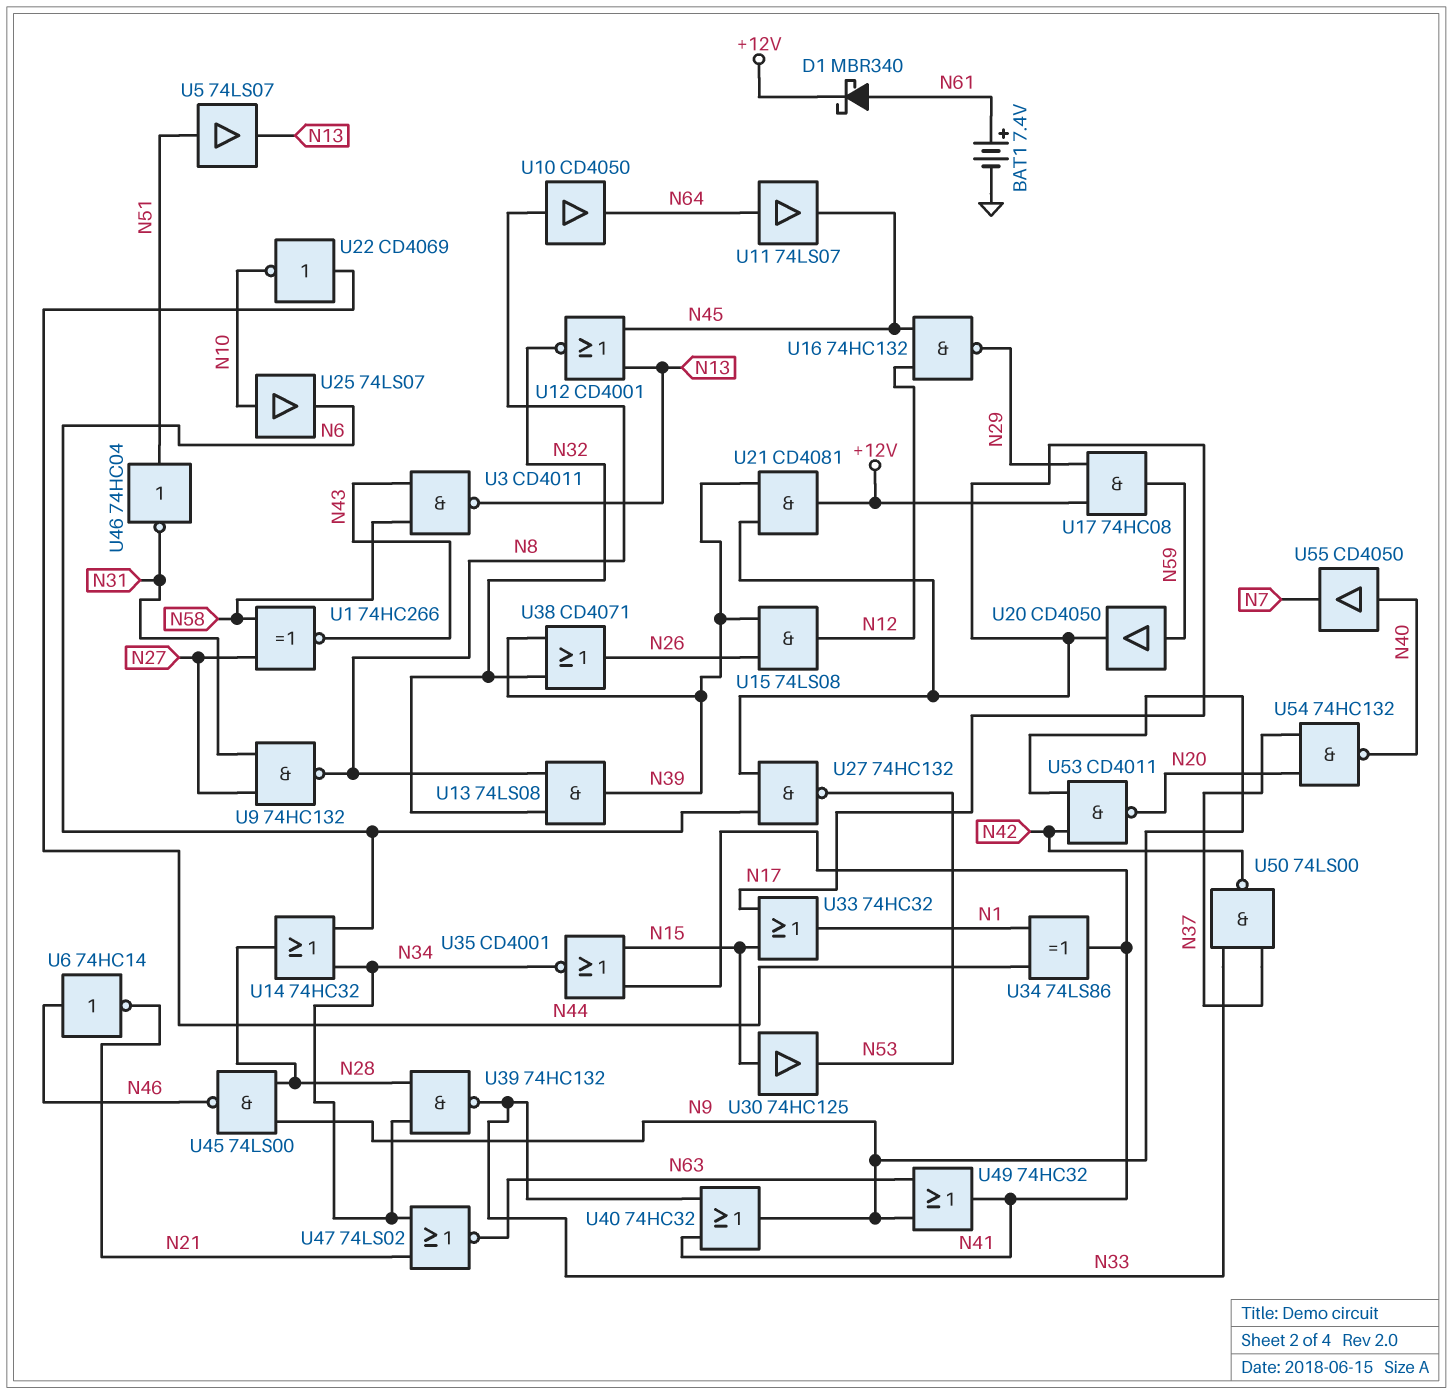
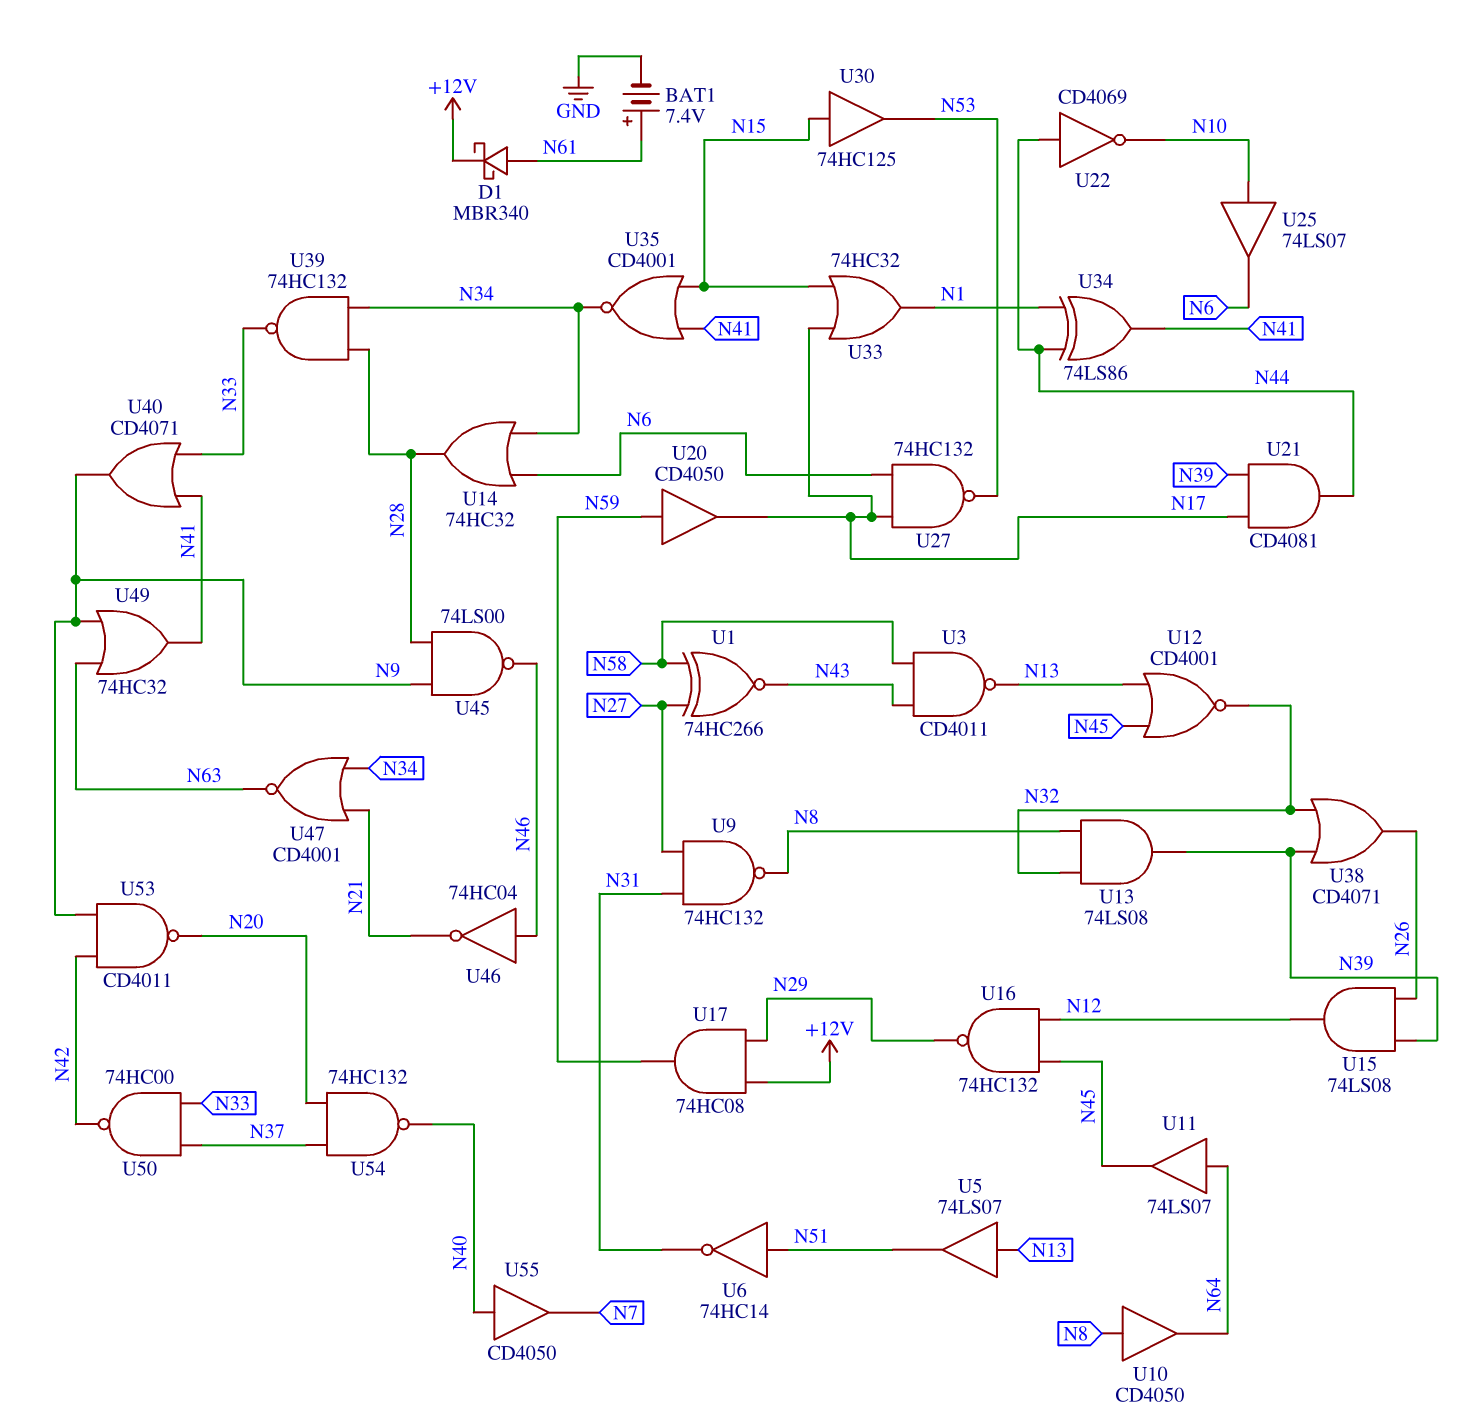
U5: buffer 74LS07 (in N51, out N13) -> buffer 74LS07 (in N13, out N51)
U6: NOT 74HC14 (in N46, out N21) -> NOT 74HC14 (in N51, out N31)
U21: AND CD4081 (in N17, in N39, out +12V) -> AND CD4081 (in N17, in N39, out N44)
U40: OR 74HC32 (in N33, in N41, out N9) -> OR CD4071 (in N33, in N41, out N9)
U46: NOT 74HC04 (in N51, out N31) -> NOT 74HC04 (in N46, out N21)
U47: NOR 74LS02 (in N21, in N34, out N63) -> NOR CD4001 (in N21, in N34, out N63)
U50: NAND 74LS00 (in N33, in N37, out N42) -> NAND 74HC00 (in N33, in N37, out N42)

